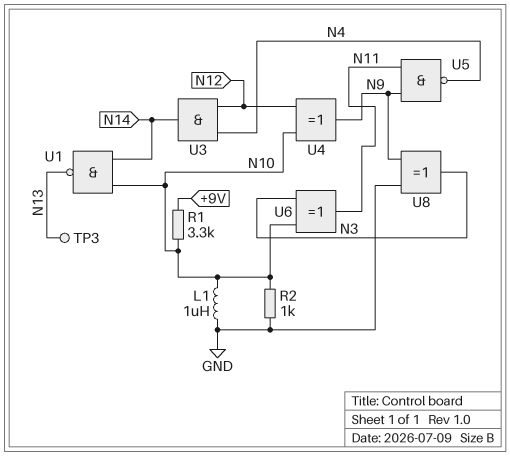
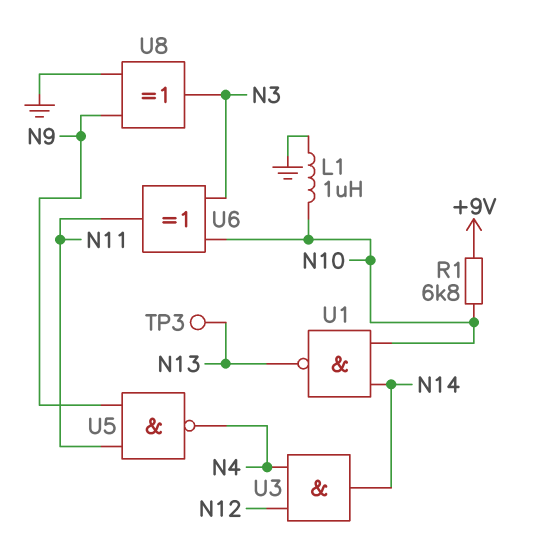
R1: 3.3k (+9V, N10) -> 6.8k (+9V, N10)
R2: 1k (GND, N10) -> none
U4: XOR (in N10, in N12, out N9) -> none

